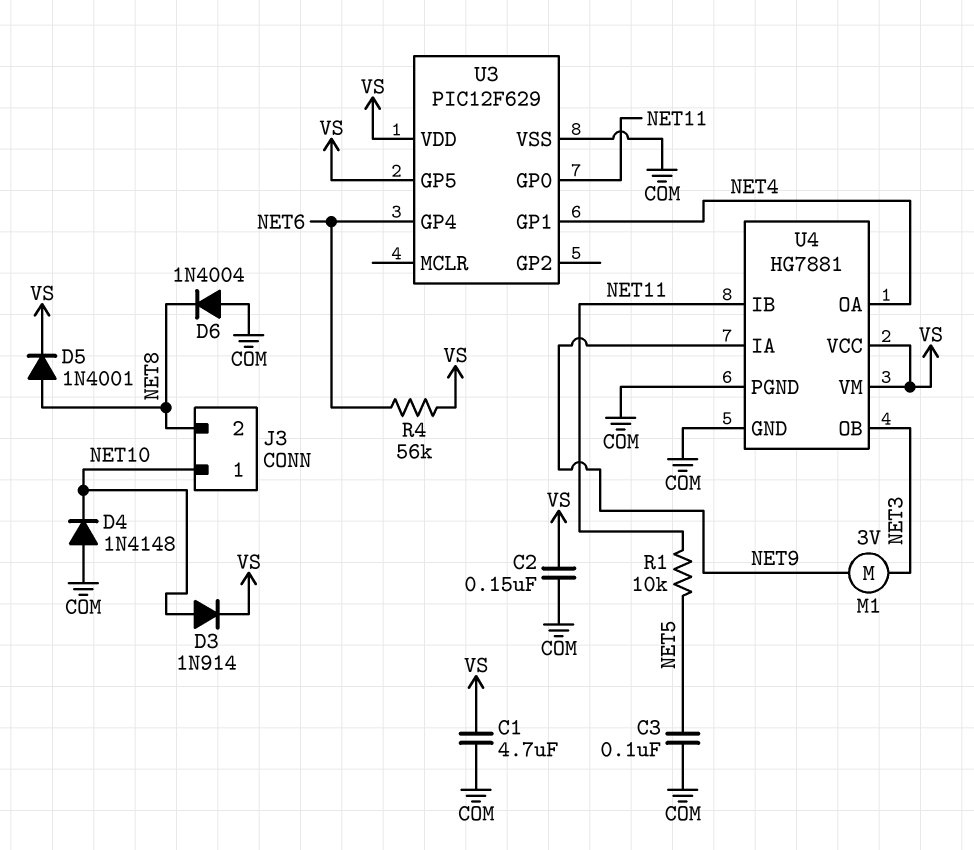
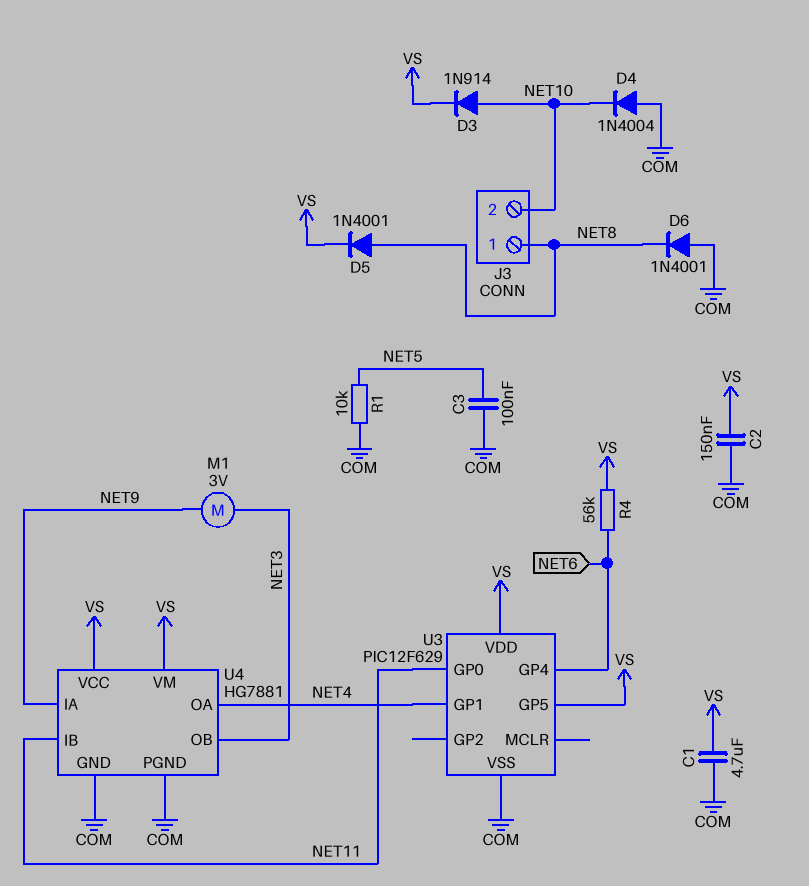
D4: diode 1N4148 (A COM, K NET10) -> diode 1N4004 (A COM, K NET10)
D6: diode 1N4004 (A COM, K NET8) -> diode 1N4001 (A COM, K NET8)
J3 pin 1: NET10 -> NET8
J3 pin 2: NET8 -> NET10
R1: 10k (NET5, NET11) -> 10k (COM, NET5)

